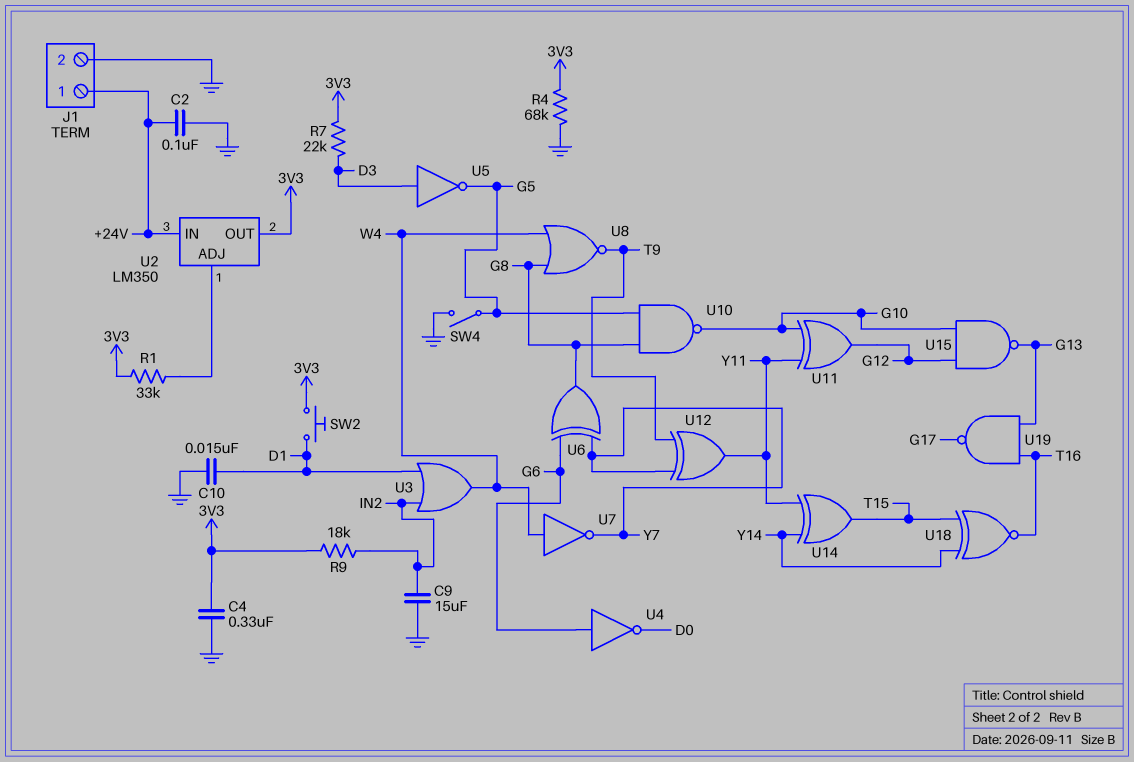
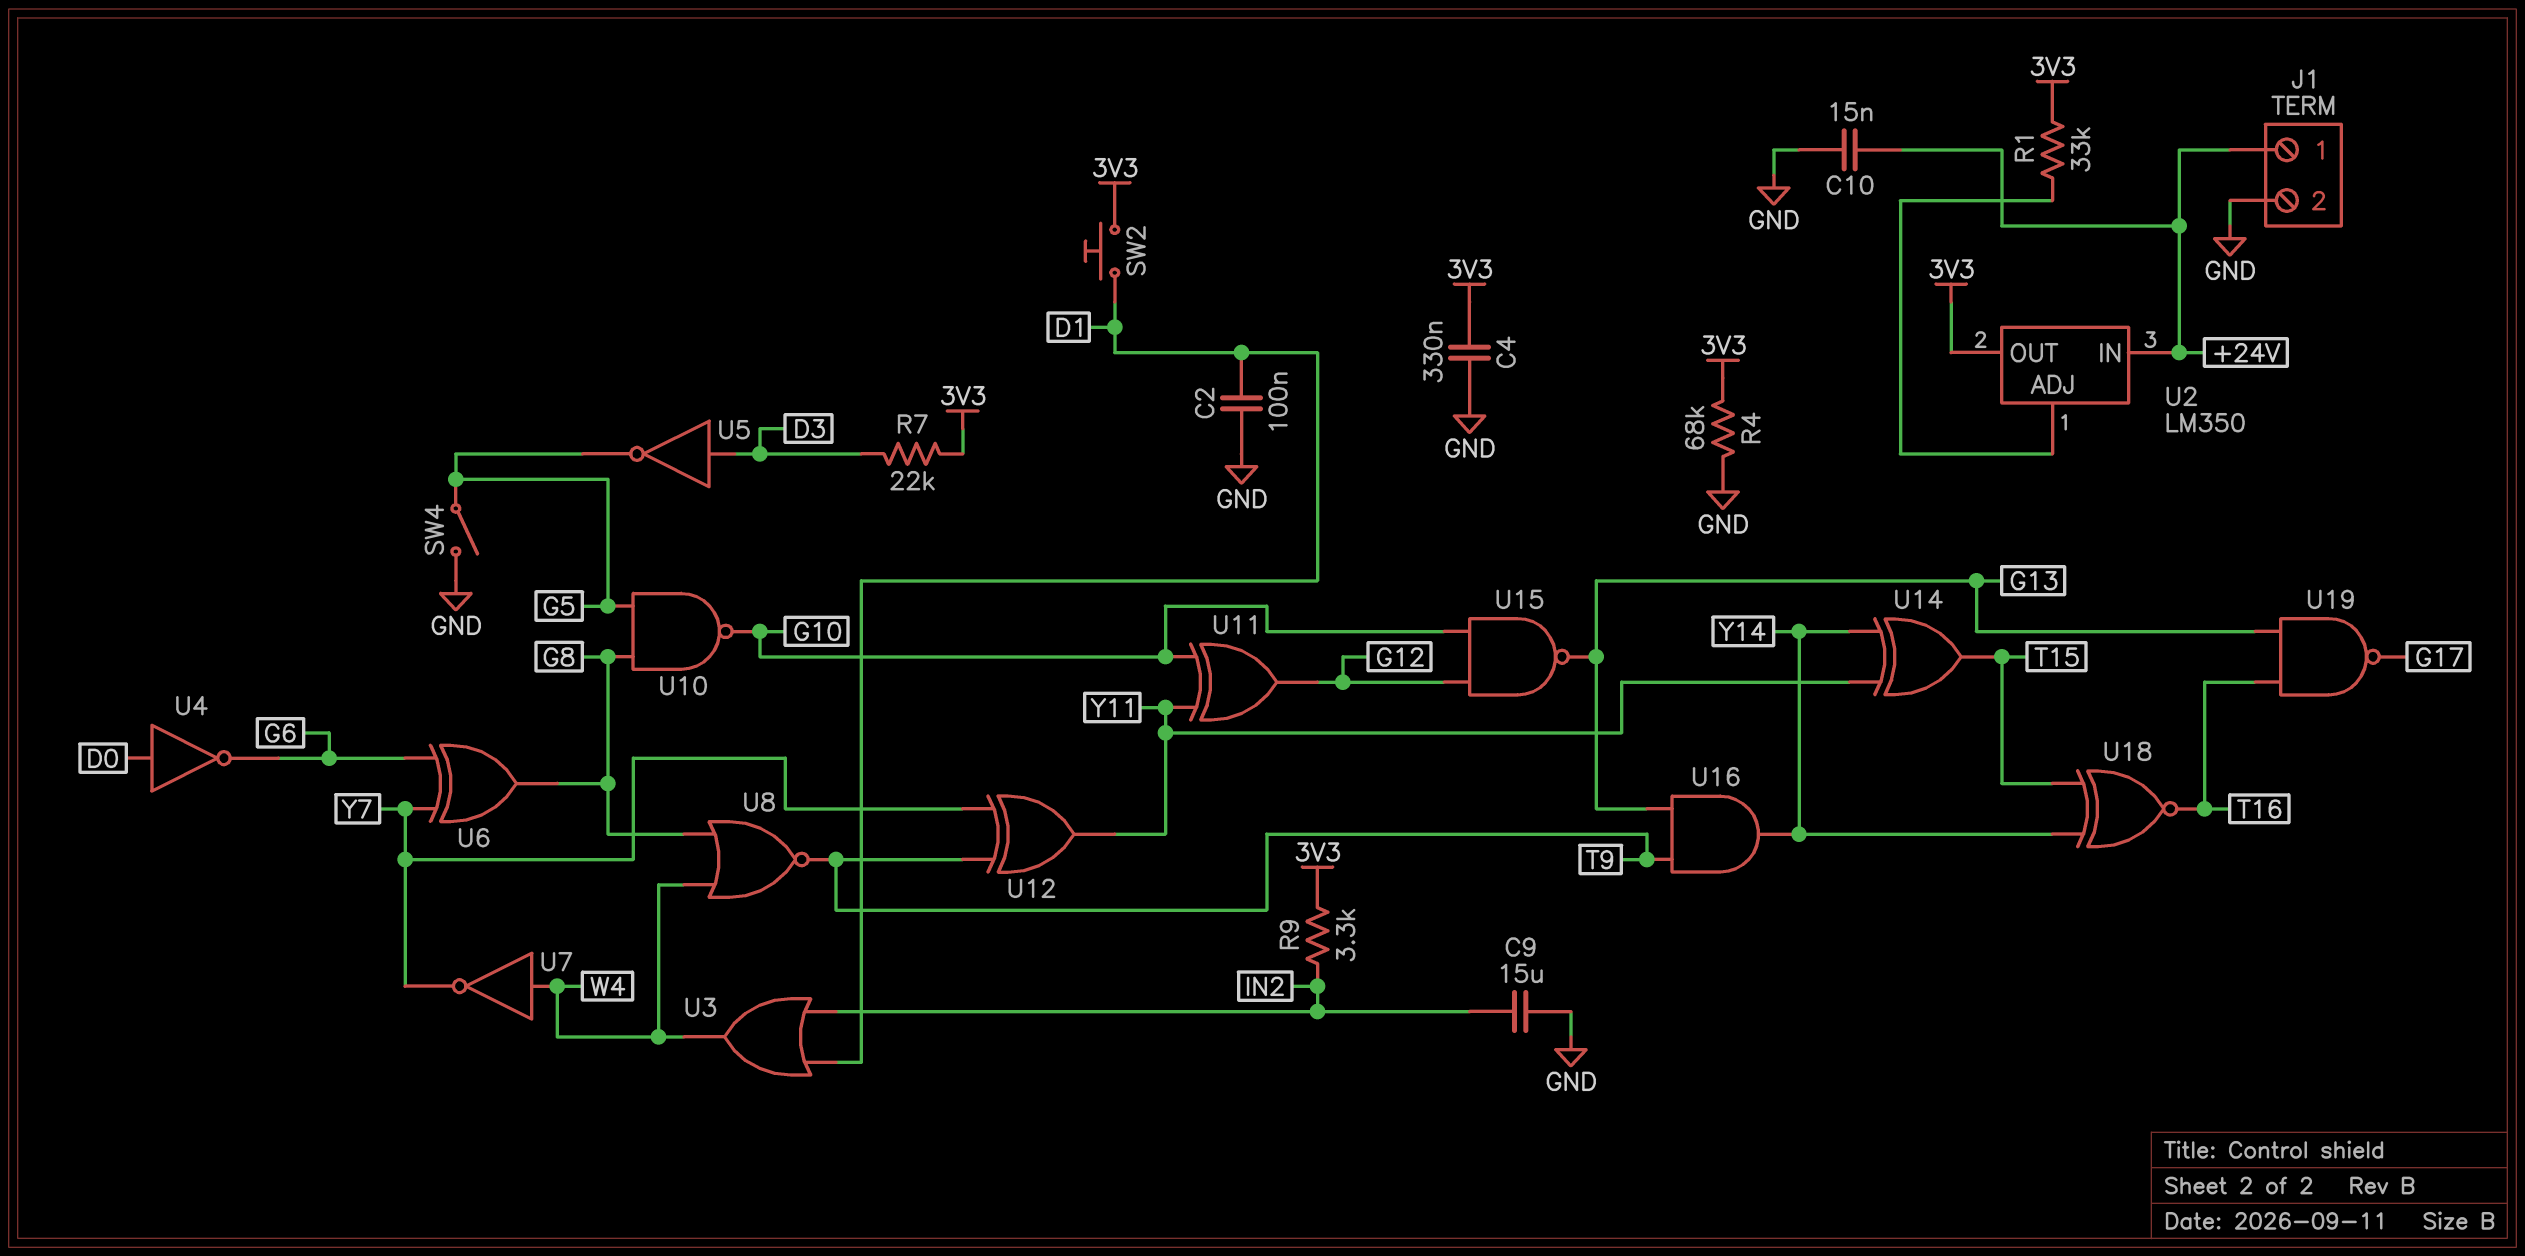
C2: 100nF (+24V, GND) -> 100nF (D1, GND)
C10: 15nF (D1, GND) -> 15nF (+24V, GND)
R9: 18k (3V3, IN2) -> 3.3k (3V3, IN2)
U4: NOT (in G6, out D0) -> NOT (in D0, out G6)
U16: none -> AND (in G13, in T9, out Y14)

